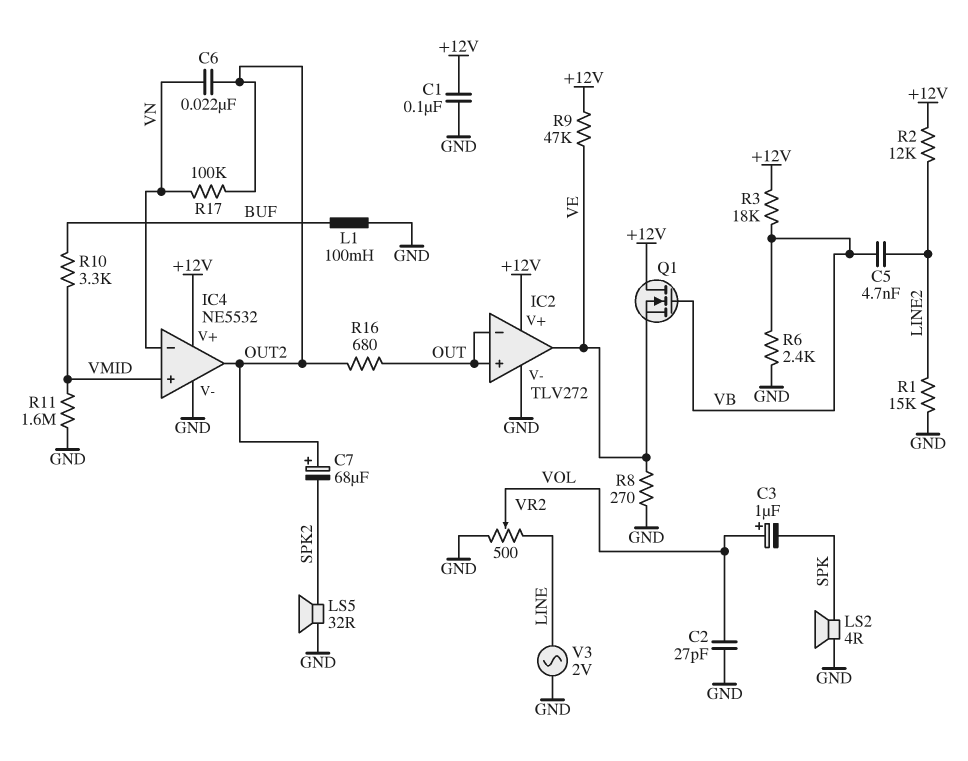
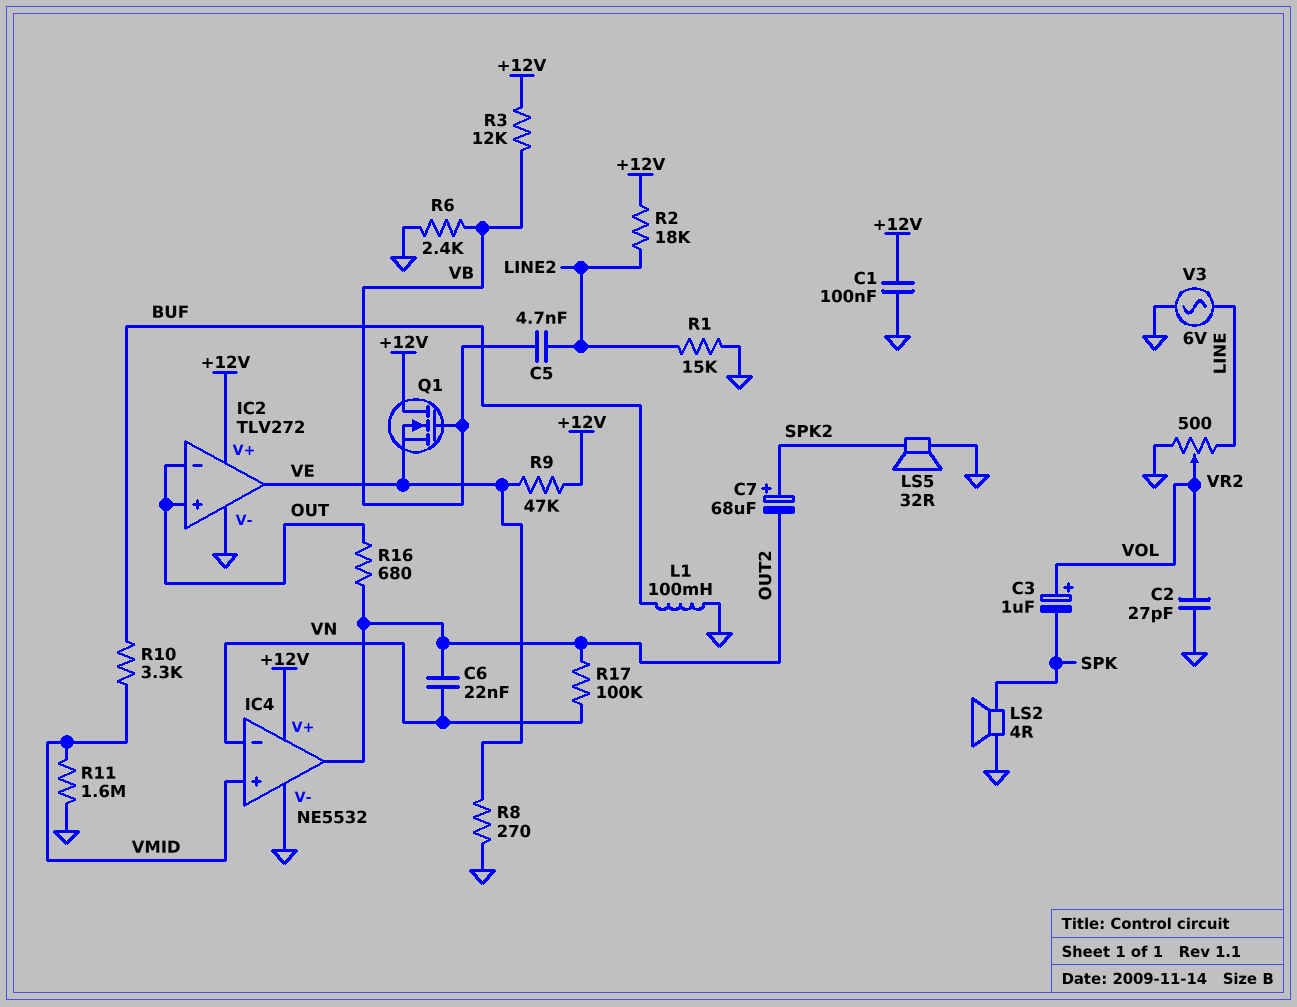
C7: 68uF (plus OUT2, minus SPK2) -> 68uF (plus SPK2, minus OUT2)
R2: 12k (+12V, LINE2) -> 18k (+12V, LINE2)
R3: 18k (+12V, VB) -> 12k (+12V, VB)
V3: AC 2V (GND, LINE) -> AC 6V (GND, LINE)

